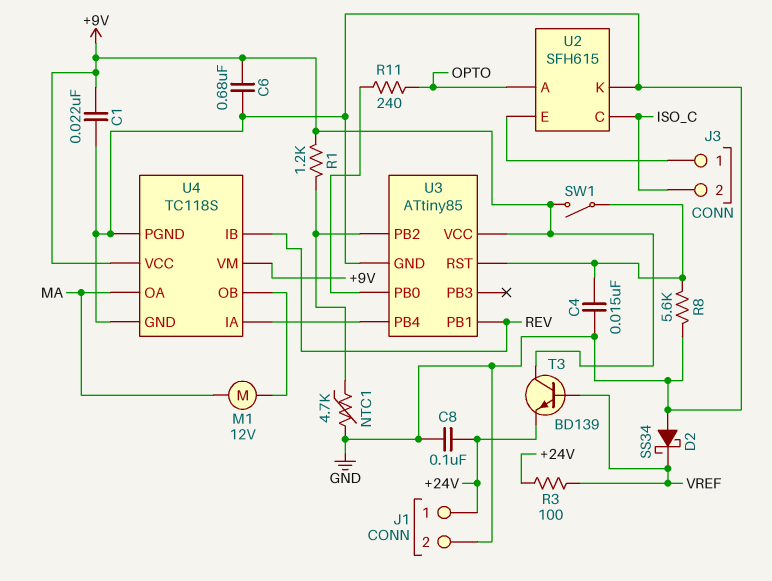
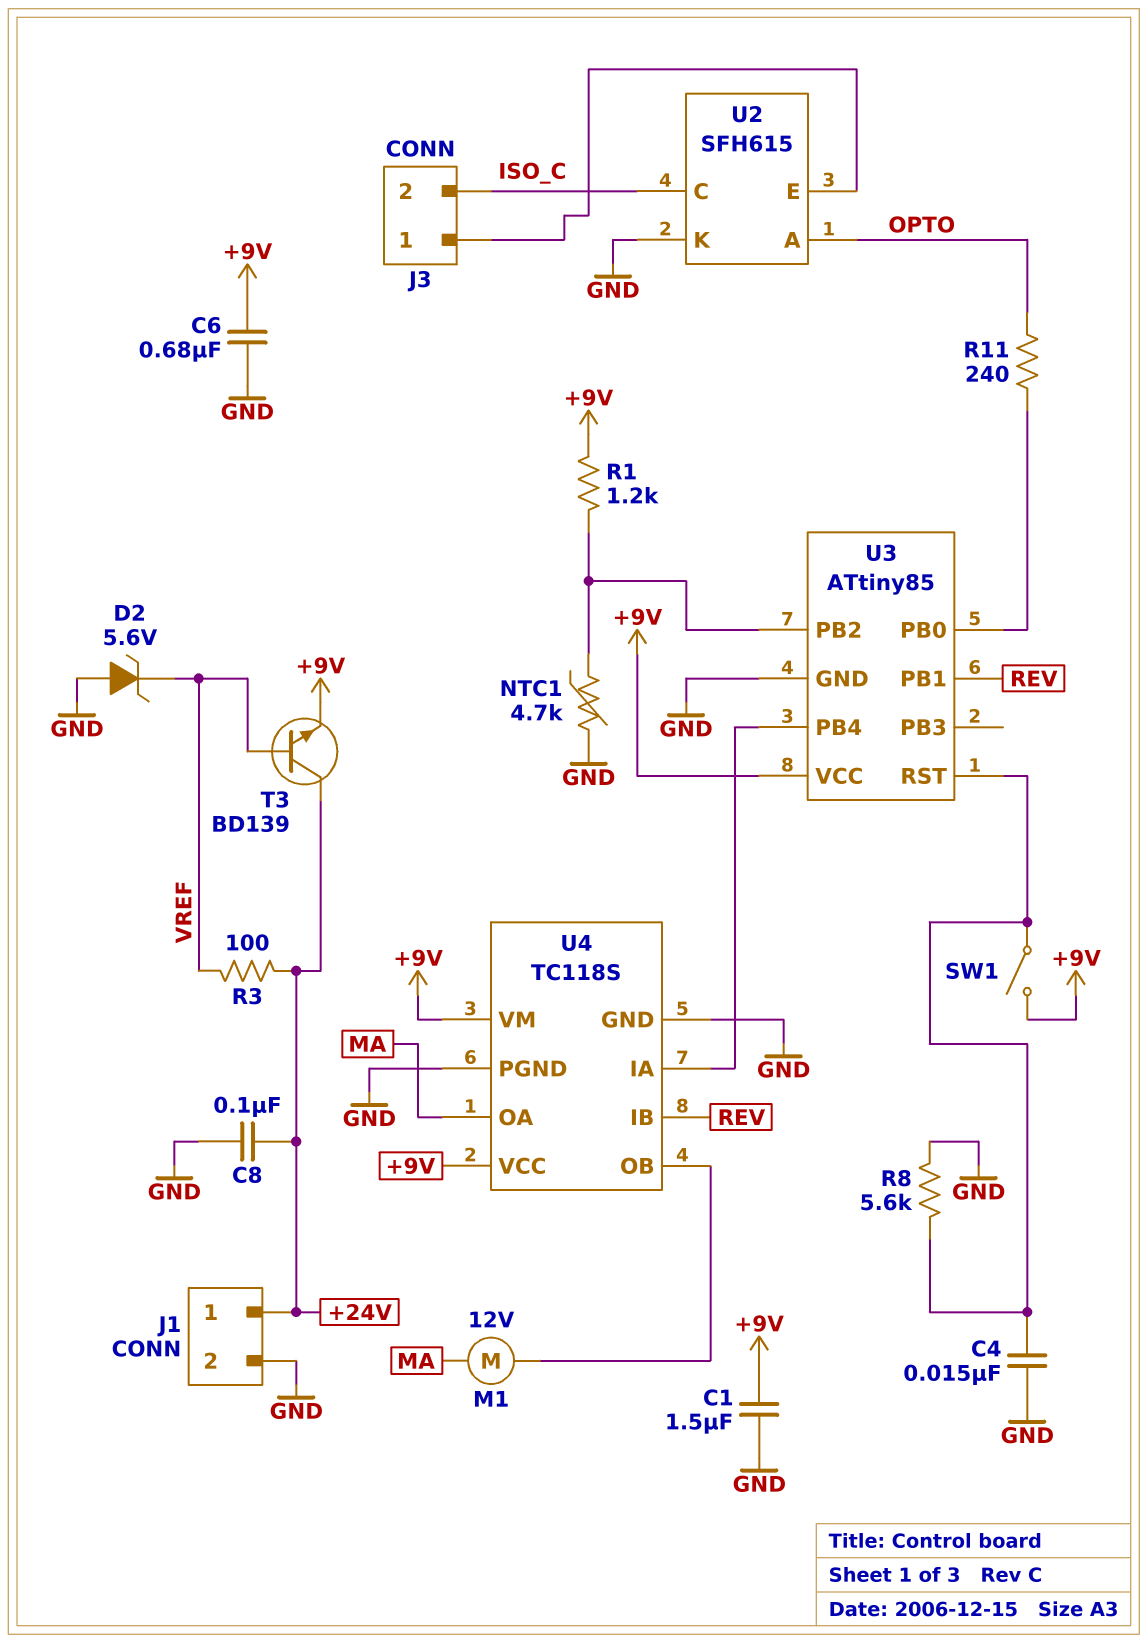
C1: 22nF (+9V, GND) -> 1.5uF (+9V, GND)
D2: schottky SS34 (A GND, K VREF) -> zener 5.6V (A GND, K VREF)
T3: NPN BD139 (B VREF, C +9V, E +24V) -> NPN BD139 (B VREF, C +24V, E +9V)

